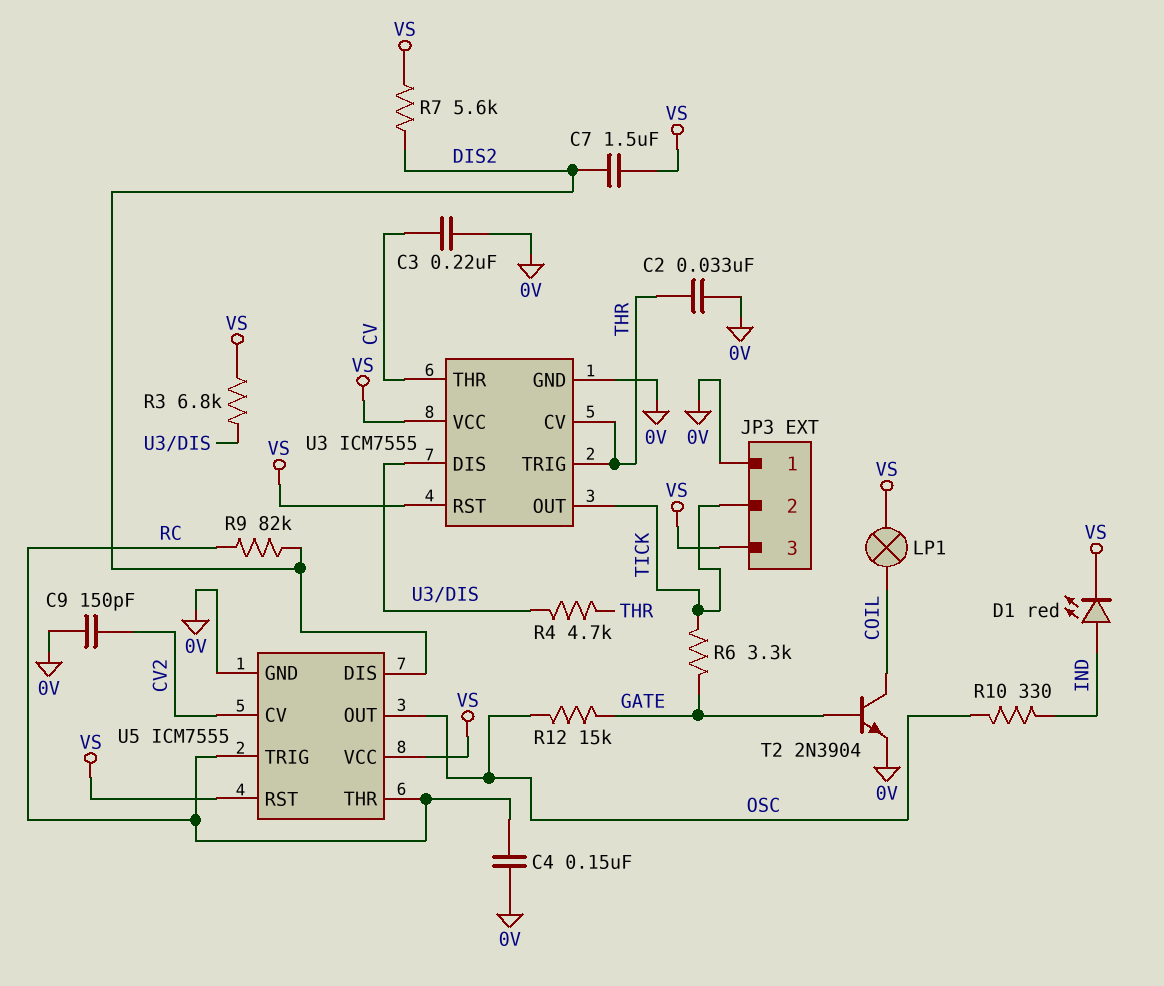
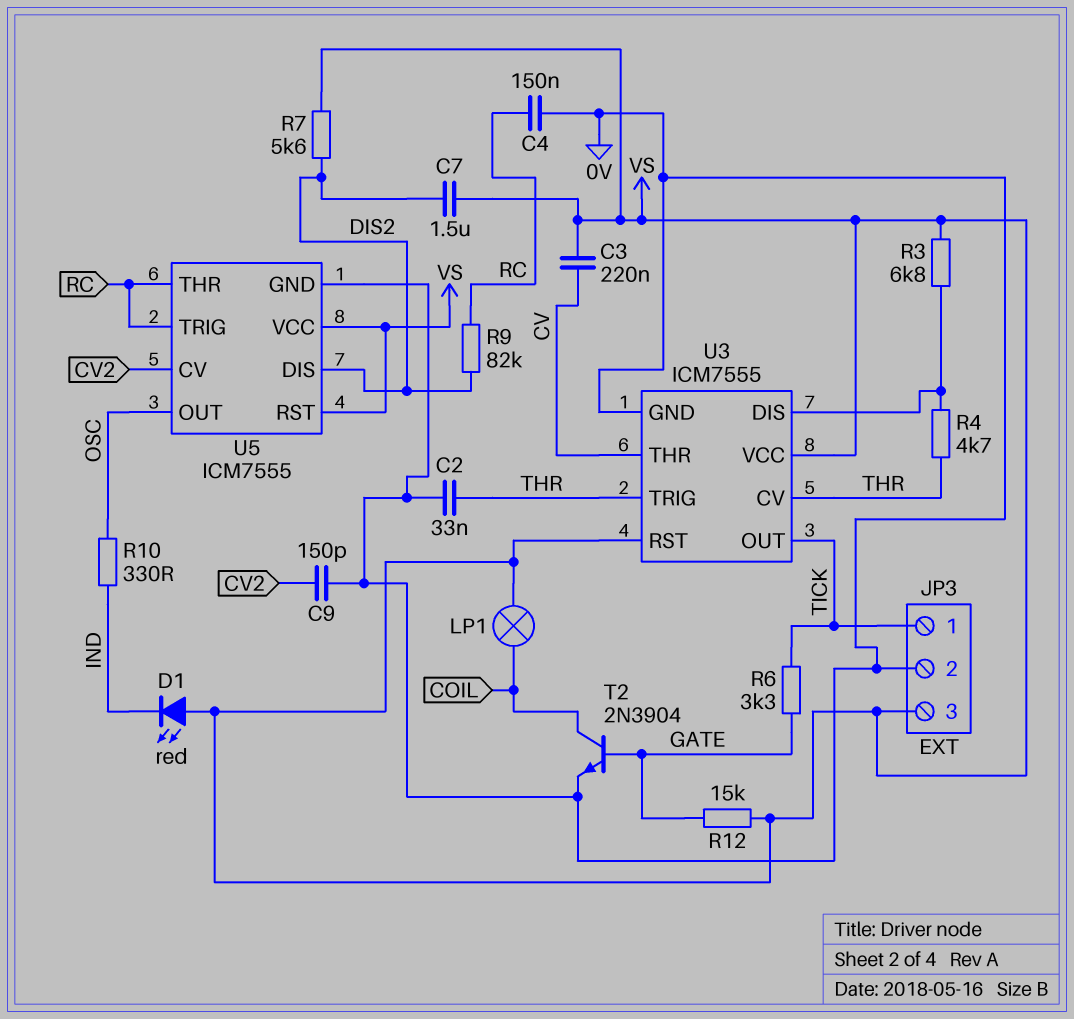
C3: 220nF (0V, CV) -> 220nF (CV, VS)
D1: LED red (A IND, K VS) -> LED red (A VS, K IND)
JP3 pin 1: 0V -> TICK
JP3 pin 2: TICK -> 0V
R12: 15k (GATE, OSC) -> 15k (GATE, VS)

